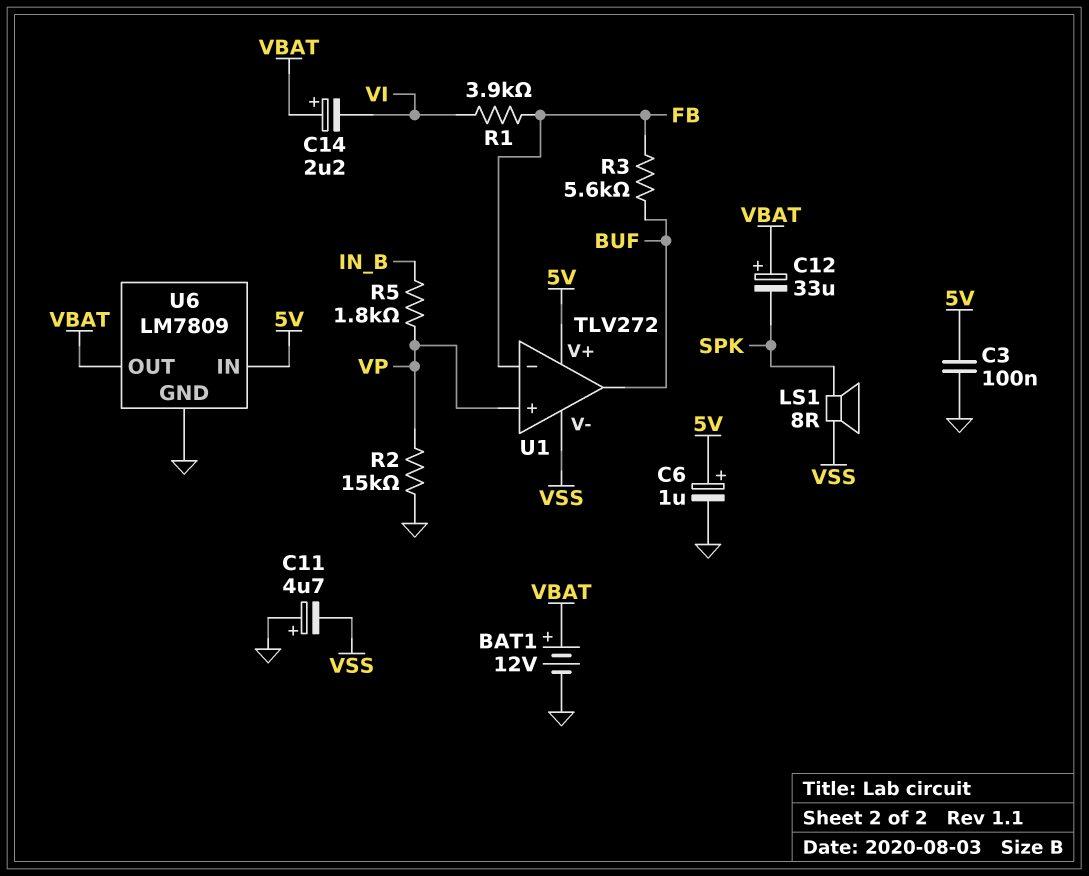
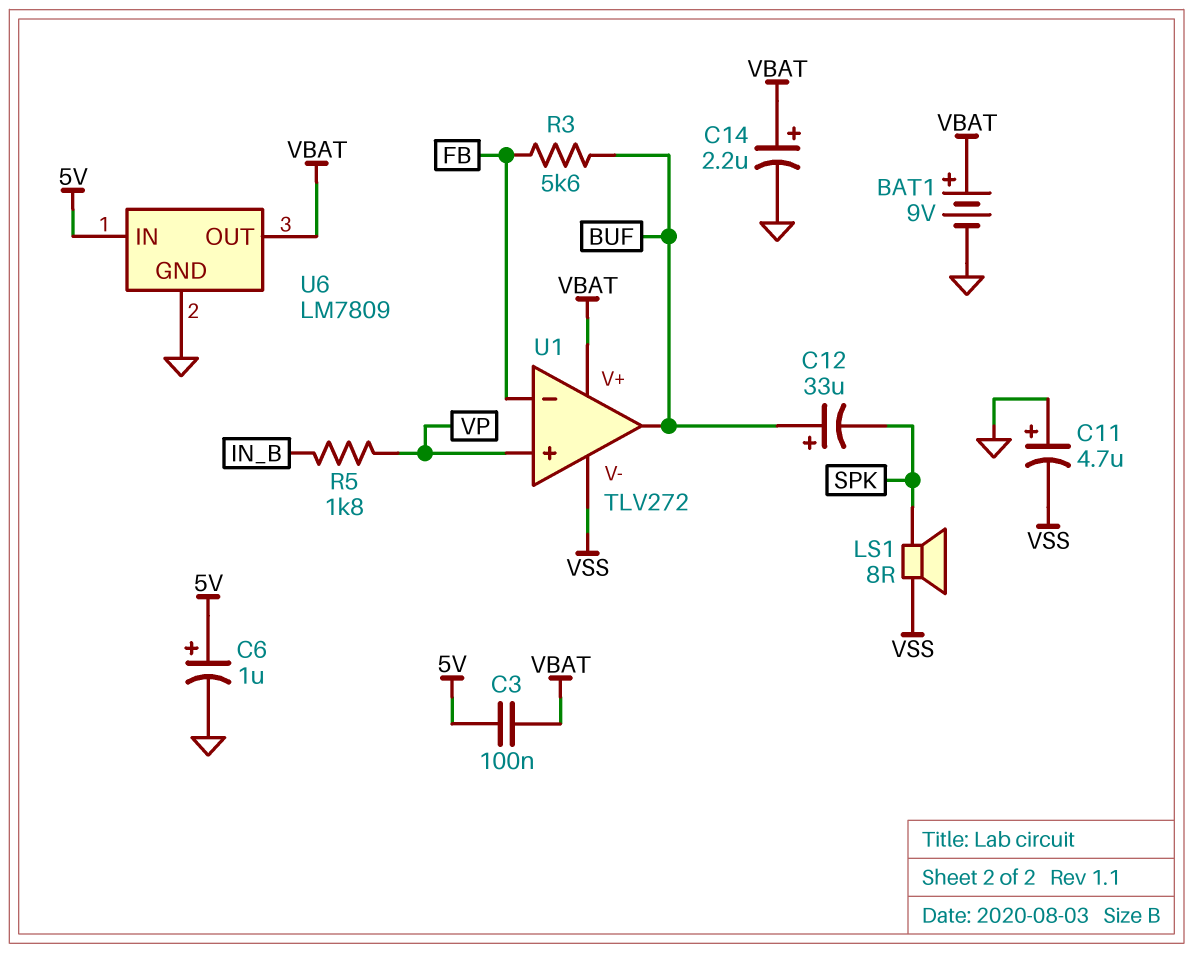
BAT1: 12V (plus VBAT, minus GND) -> 9V (plus VBAT, minus GND)
C3: 100nF (5V, GND) -> 100nF (5V, VBAT)
C12: 33uF (plus VBAT, minus SPK) -> 33uF (plus BUF, minus SPK)
C14: 2.2uF (plus VBAT, minus VI) -> 2.2uF (plus VBAT, minus GND)
R1: 3.9k (FB, VI) -> none
R2: 15k (GND, VP) -> none
U1 pin V+: 5V -> VBAT

